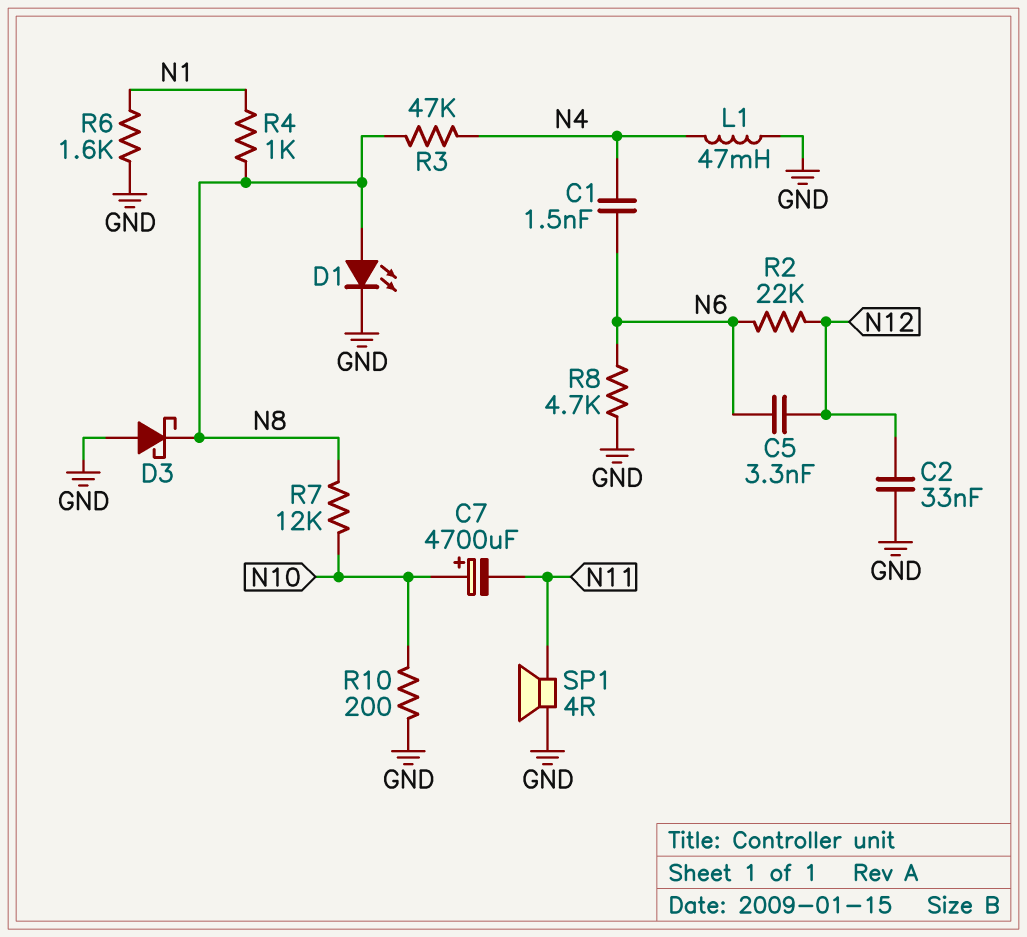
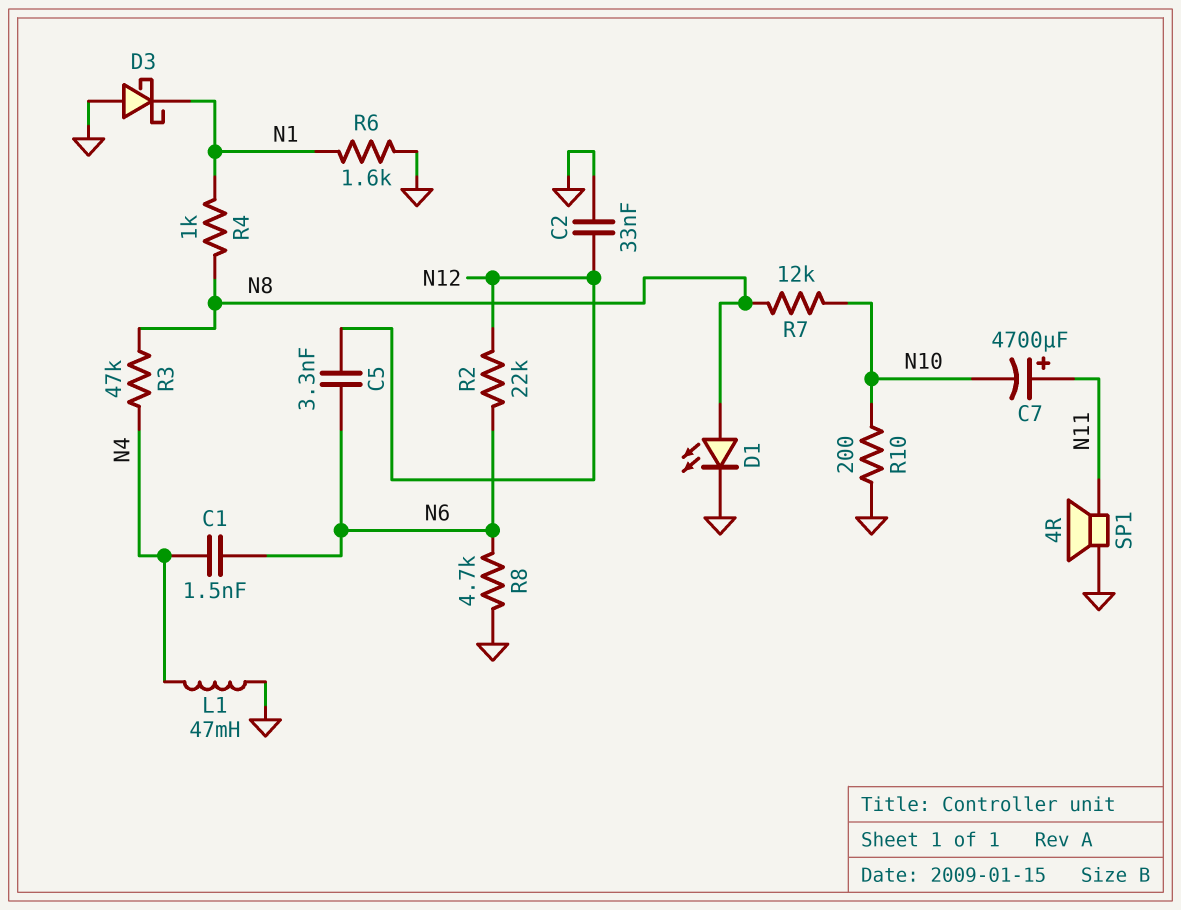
C7: 4700uF (plus N10, minus N11) -> 4700uF (plus N11, minus N10)
D3: schottky (A GND, K N8) -> schottky (A GND, K N1)

